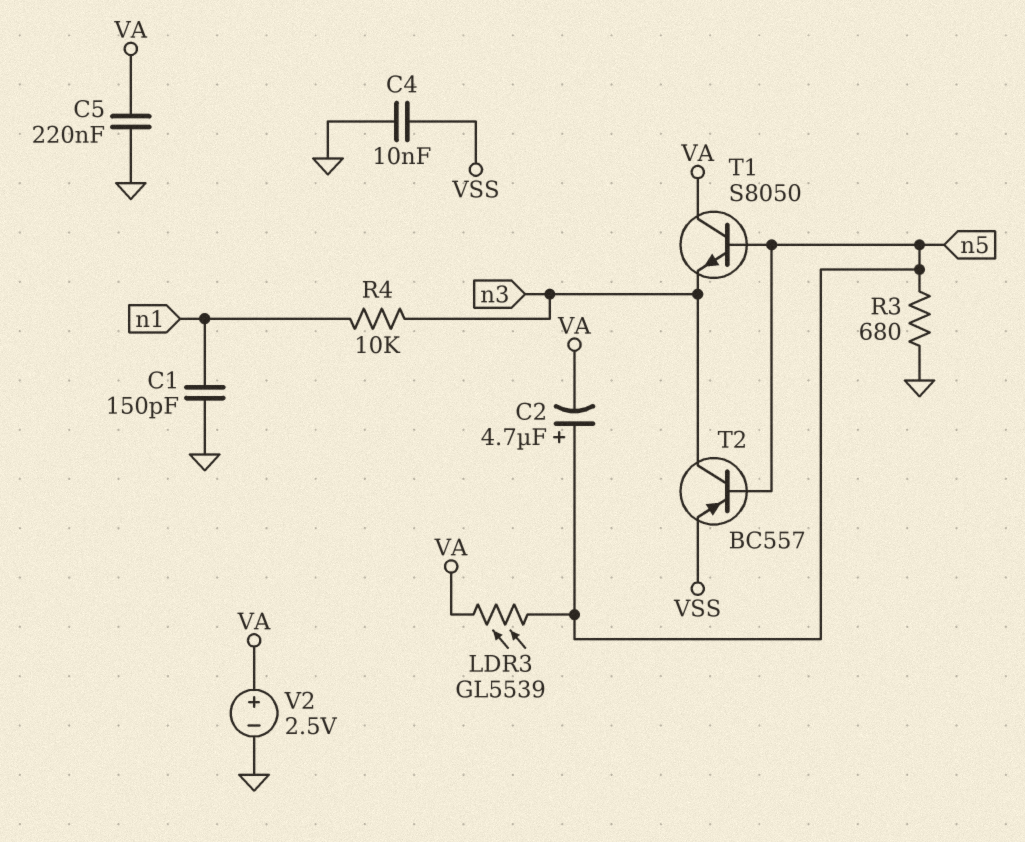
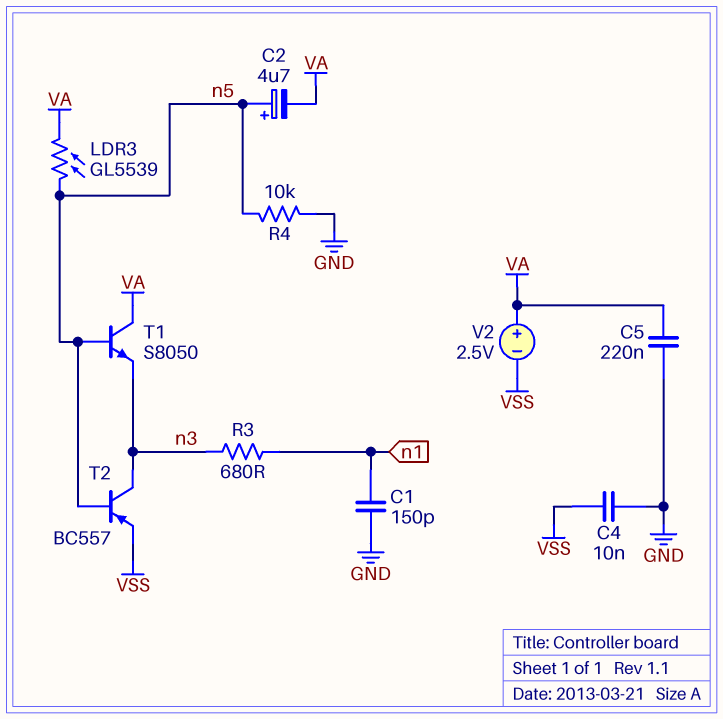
R3: 680 (GND, n5) -> 680 (n1, n3)
R4: 10k (n1, n3) -> 10k (GND, n5)
V2: 2.5V (plus VA, minus GND) -> 2.5V (plus VA, minus VSS)

